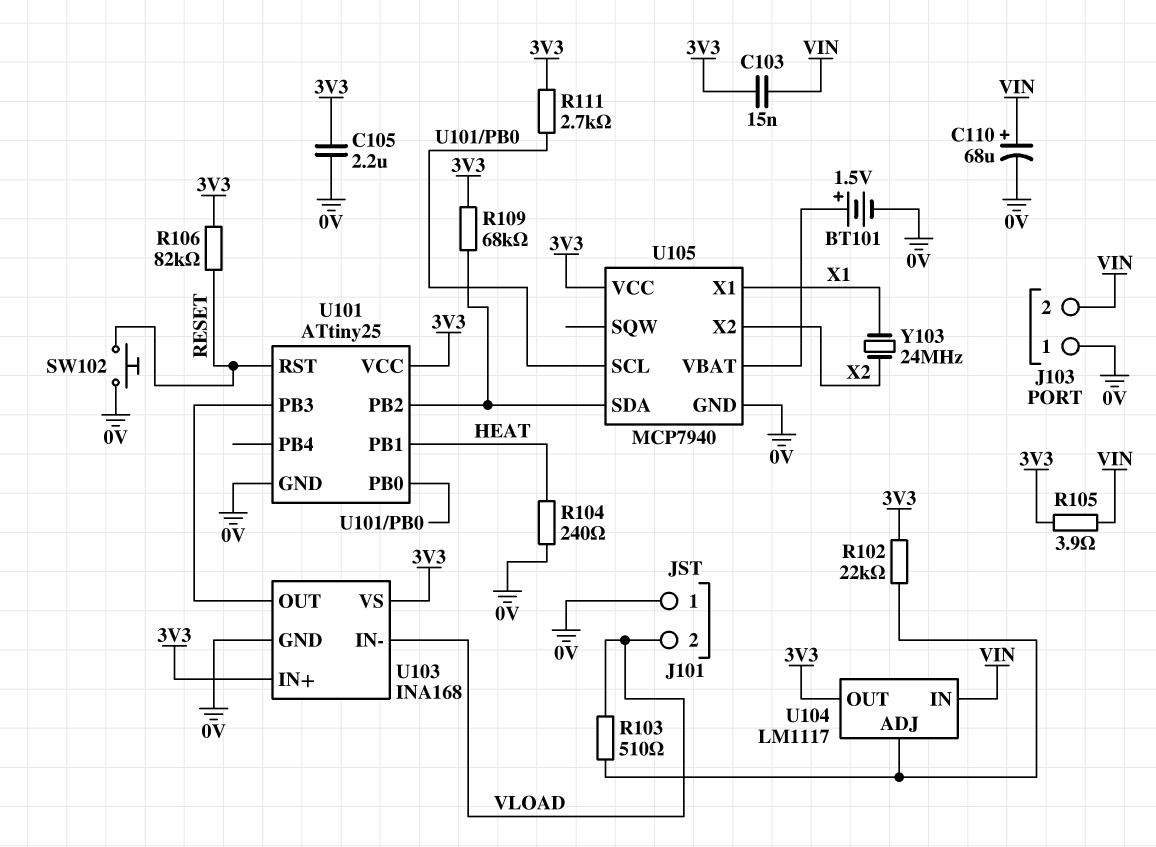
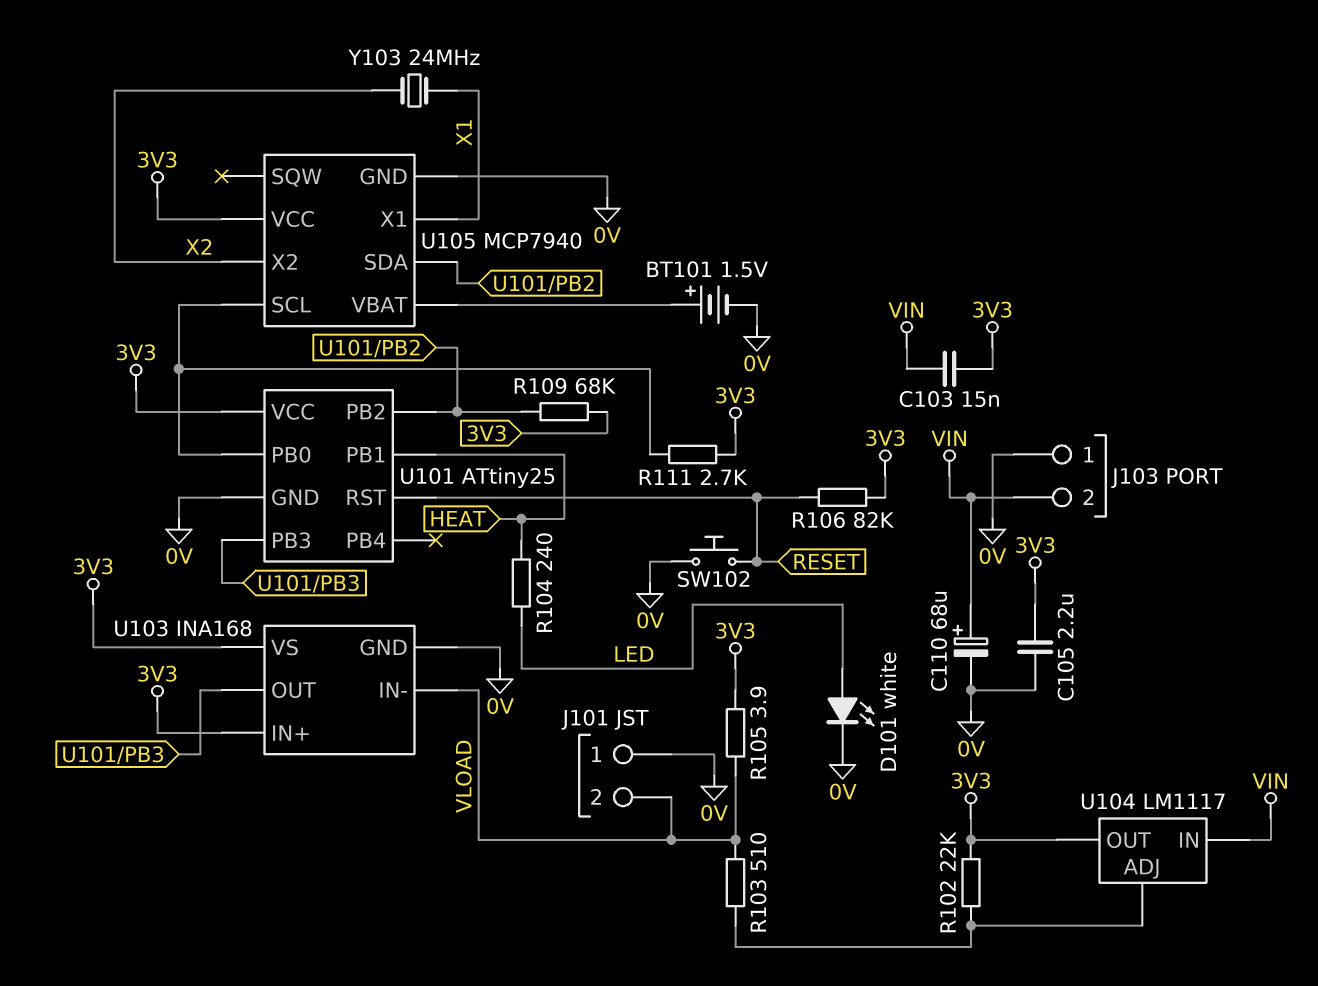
D101: none -> LED white (A LED, K 0V)
R104: 240 (0V, HEAT) -> 240 (HEAT, LED)
R105: 3.9 (3V3, VIN) -> 3.9 (3V3, VLOAD)

